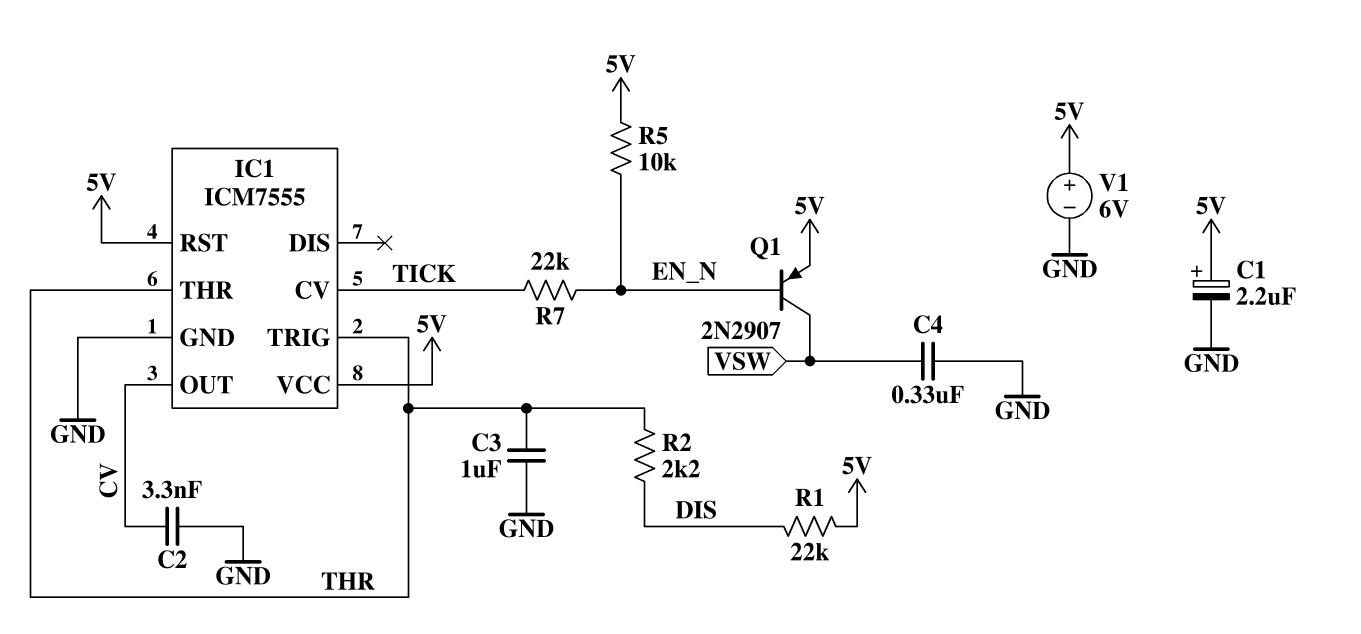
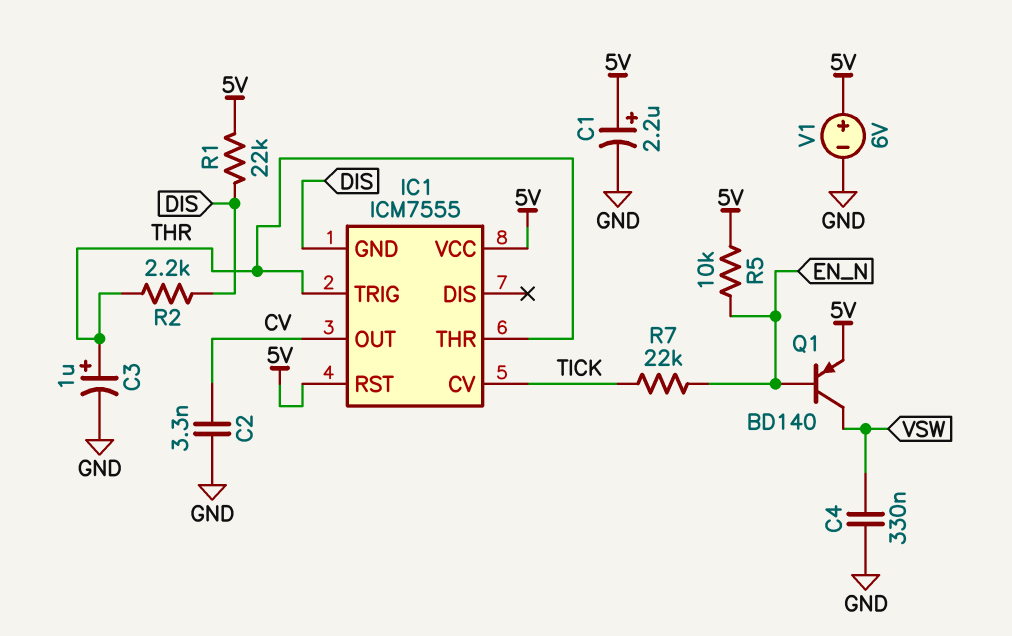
C3: 1uF (GND, THR) -> 1uF (plus THR, minus GND)
IC1 pin GND: GND -> DIS
Q1: PNP 2N2907 (B EN_N, C VSW, E 5V) -> PNP BD140 (B EN_N, C VSW, E 5V)

